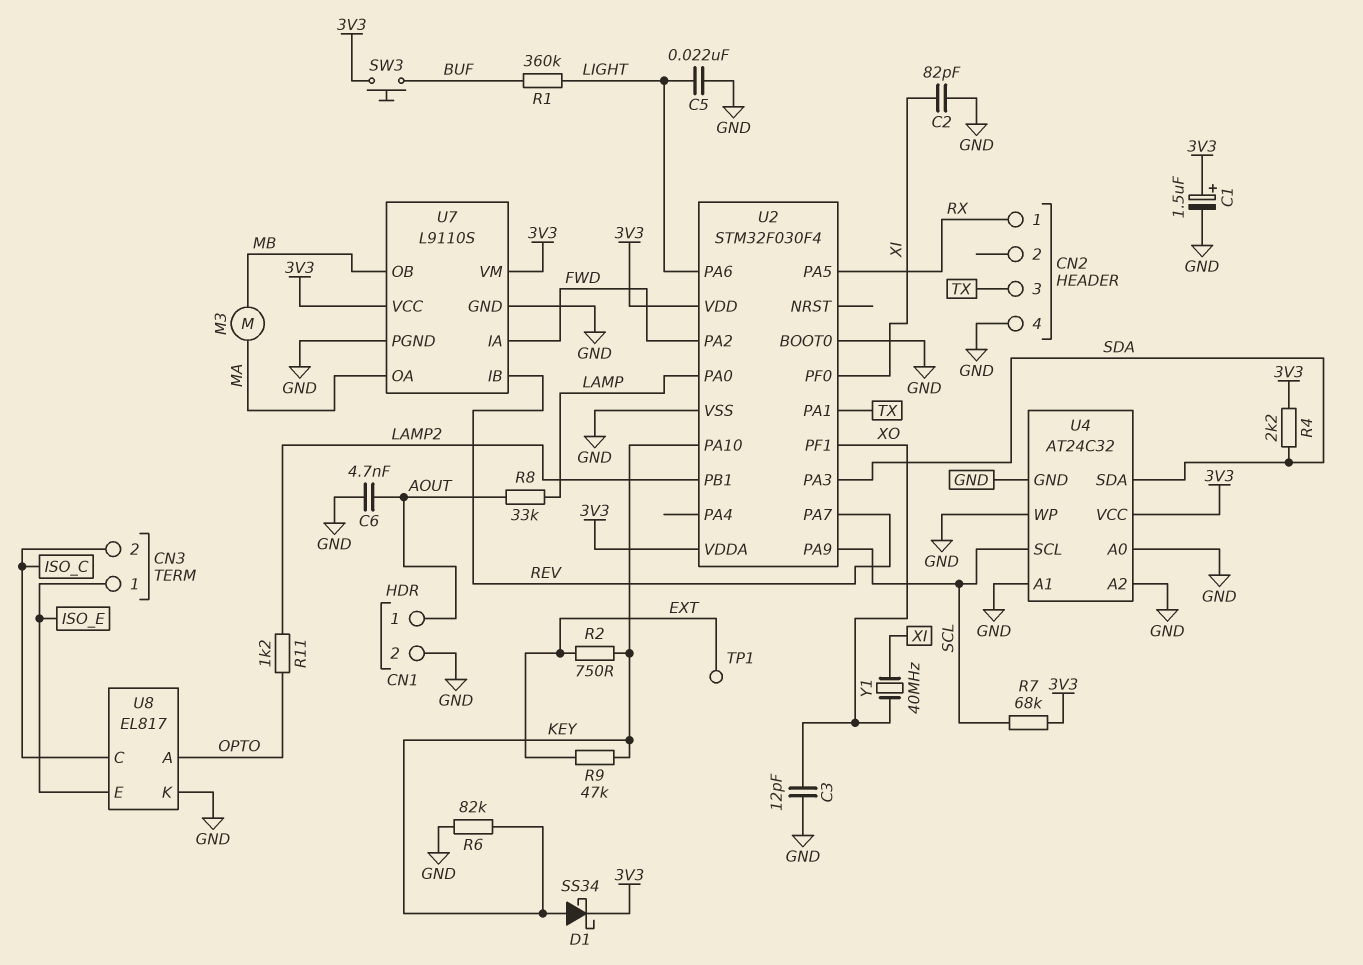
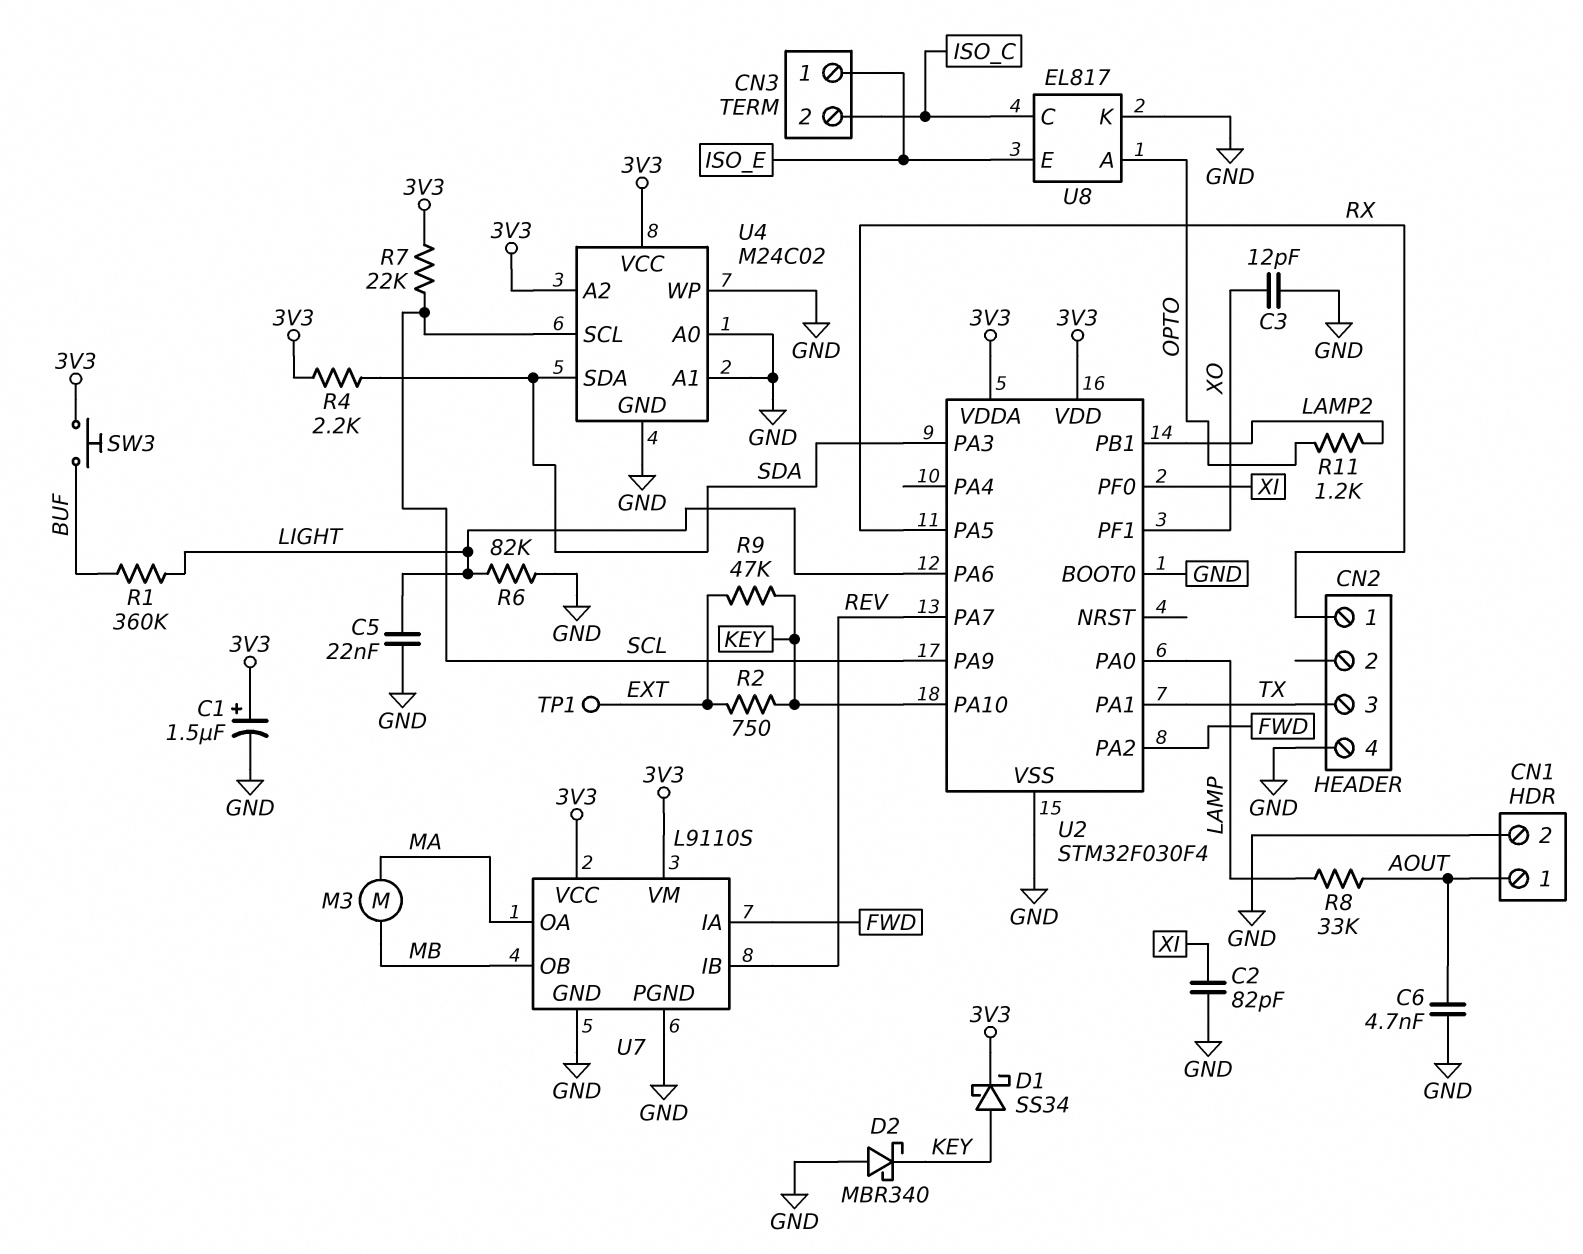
D2: none -> schottky MBR340 (A GND, K KEY)
R6: 82k (GND, KEY) -> 82k (GND, LIGHT)
R7: 68k (3V3, SCL) -> 22k (3V3, SCL)
U4: AT24C32 -> M24C02
U4 pin A2: GND -> 3V3
Y1: 40MHz (XI, XO) -> none

